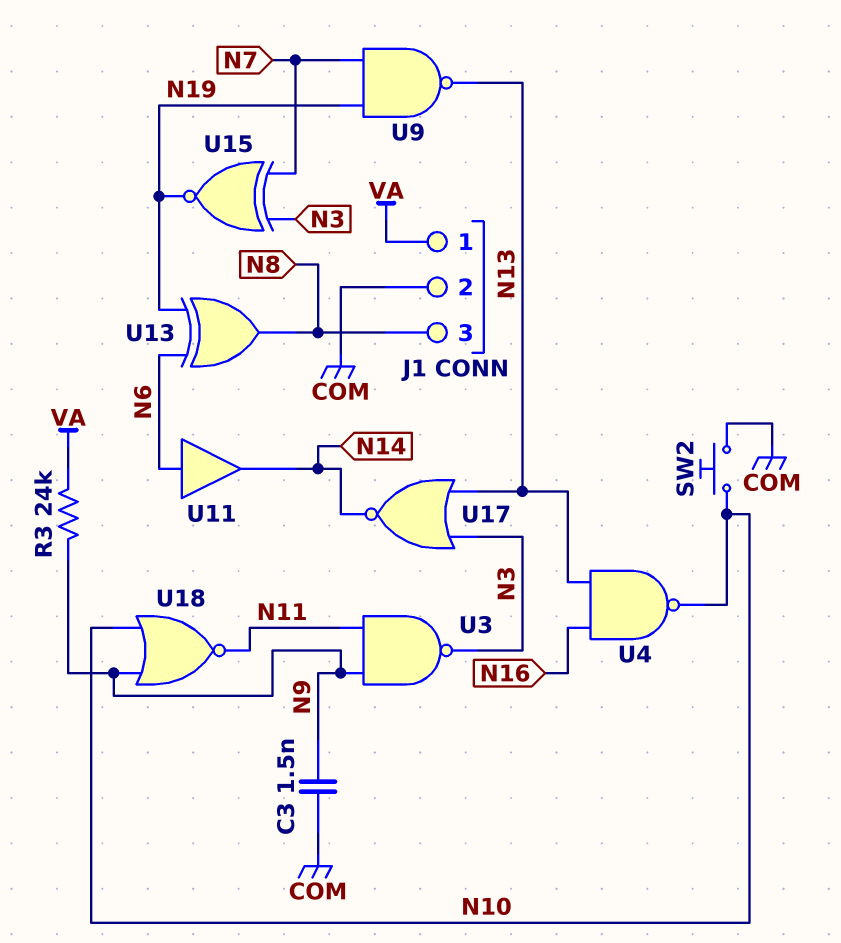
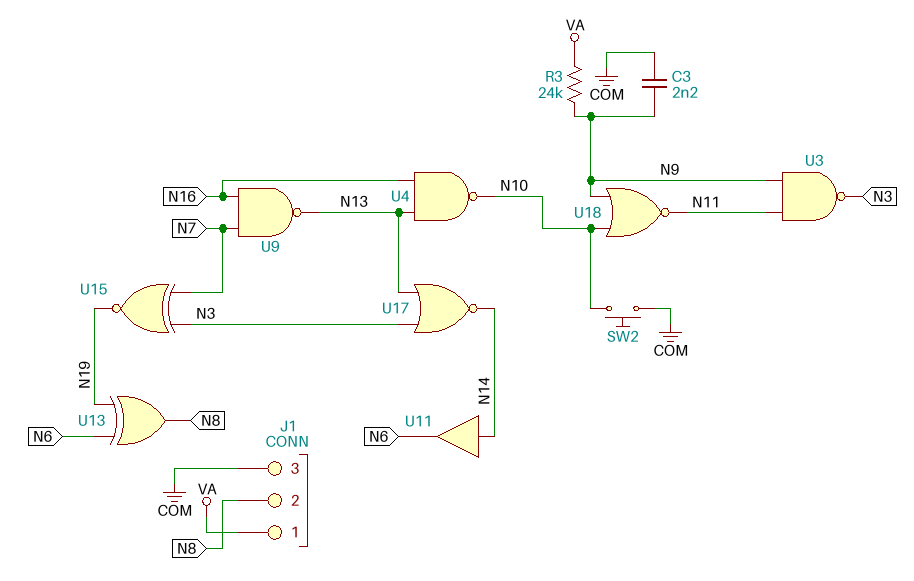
C3: 1.5nF (COM, N9) -> 2.2nF (COM, N9)
J1 pin 2: COM -> N8
J1 pin 3: N8 -> COM
U9: NAND (in N7, in N19, out N13) -> NAND (in N7, in N16, out N13)
U11: buffer (in N6, out N14) -> buffer (in N14, out N6)

